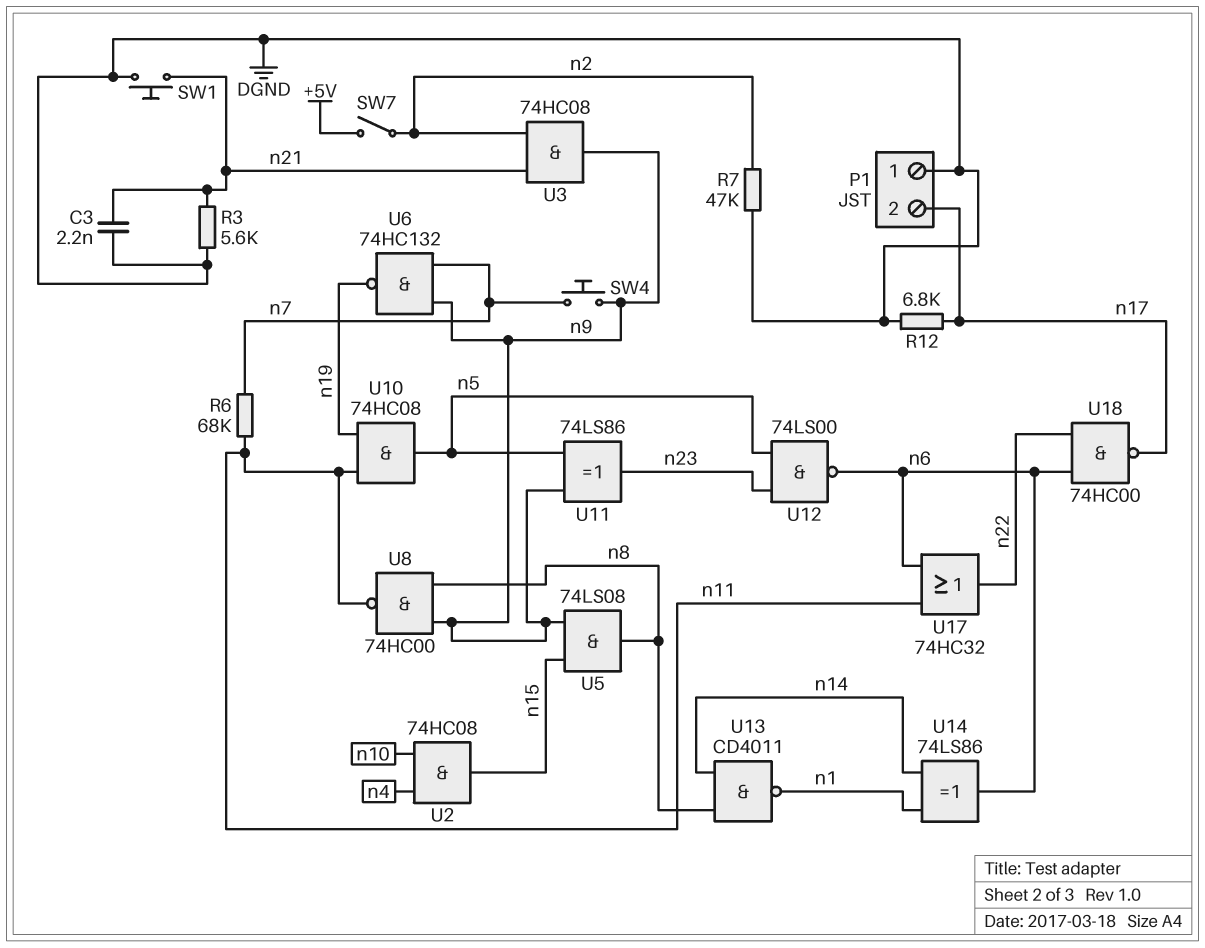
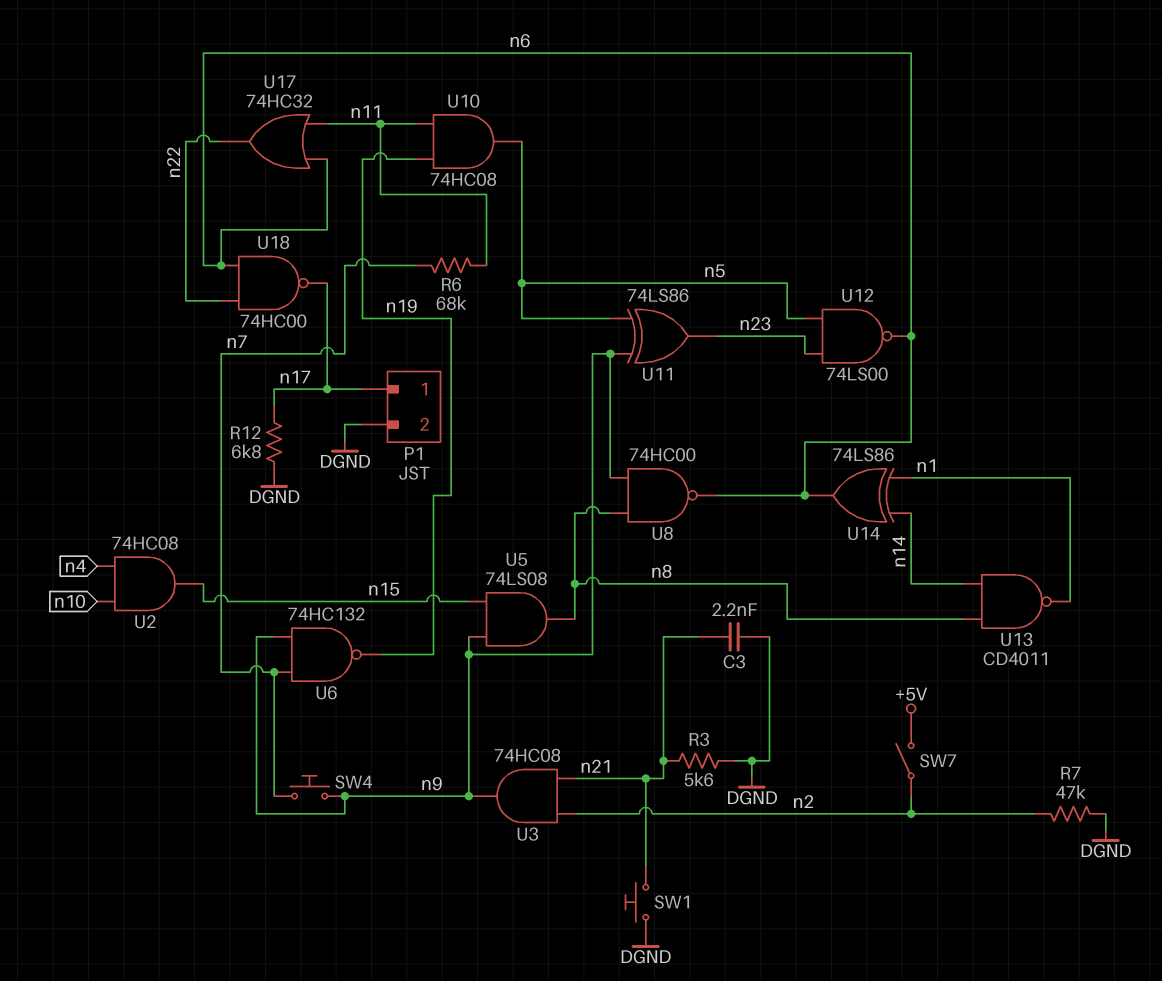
P1 pin 1: DGND -> n17
P1 pin 2: n17 -> DGND
U8: NAND 74HC00 (in n8, in n9, out n11) -> NAND 74HC00 (in n8, in n9, out n6)

